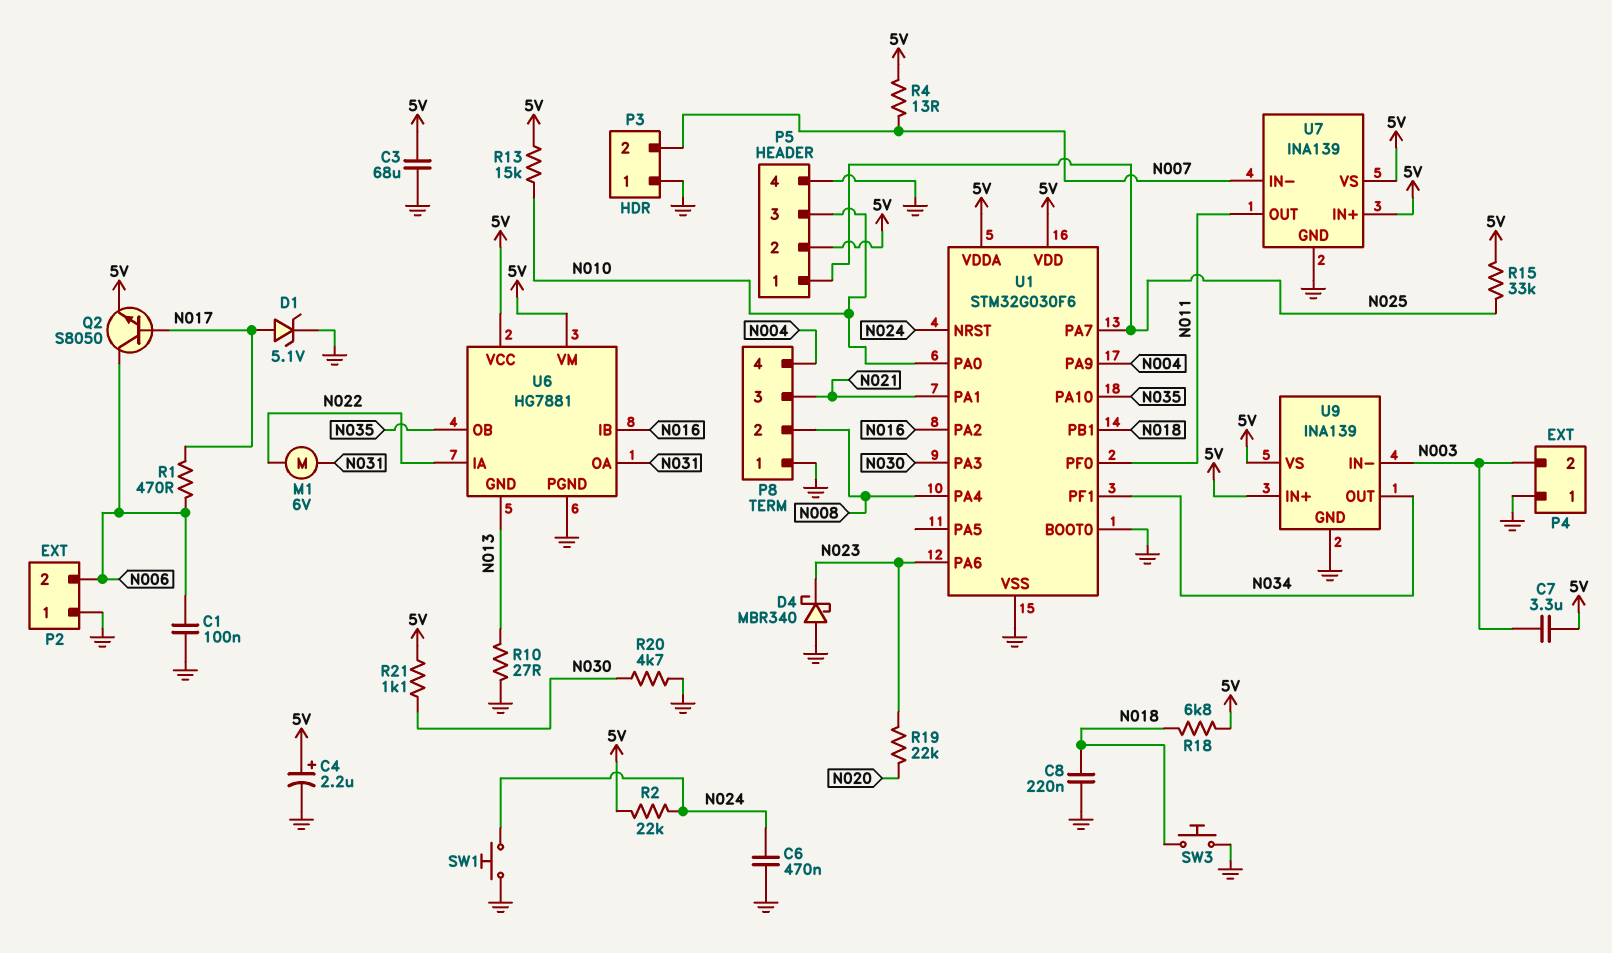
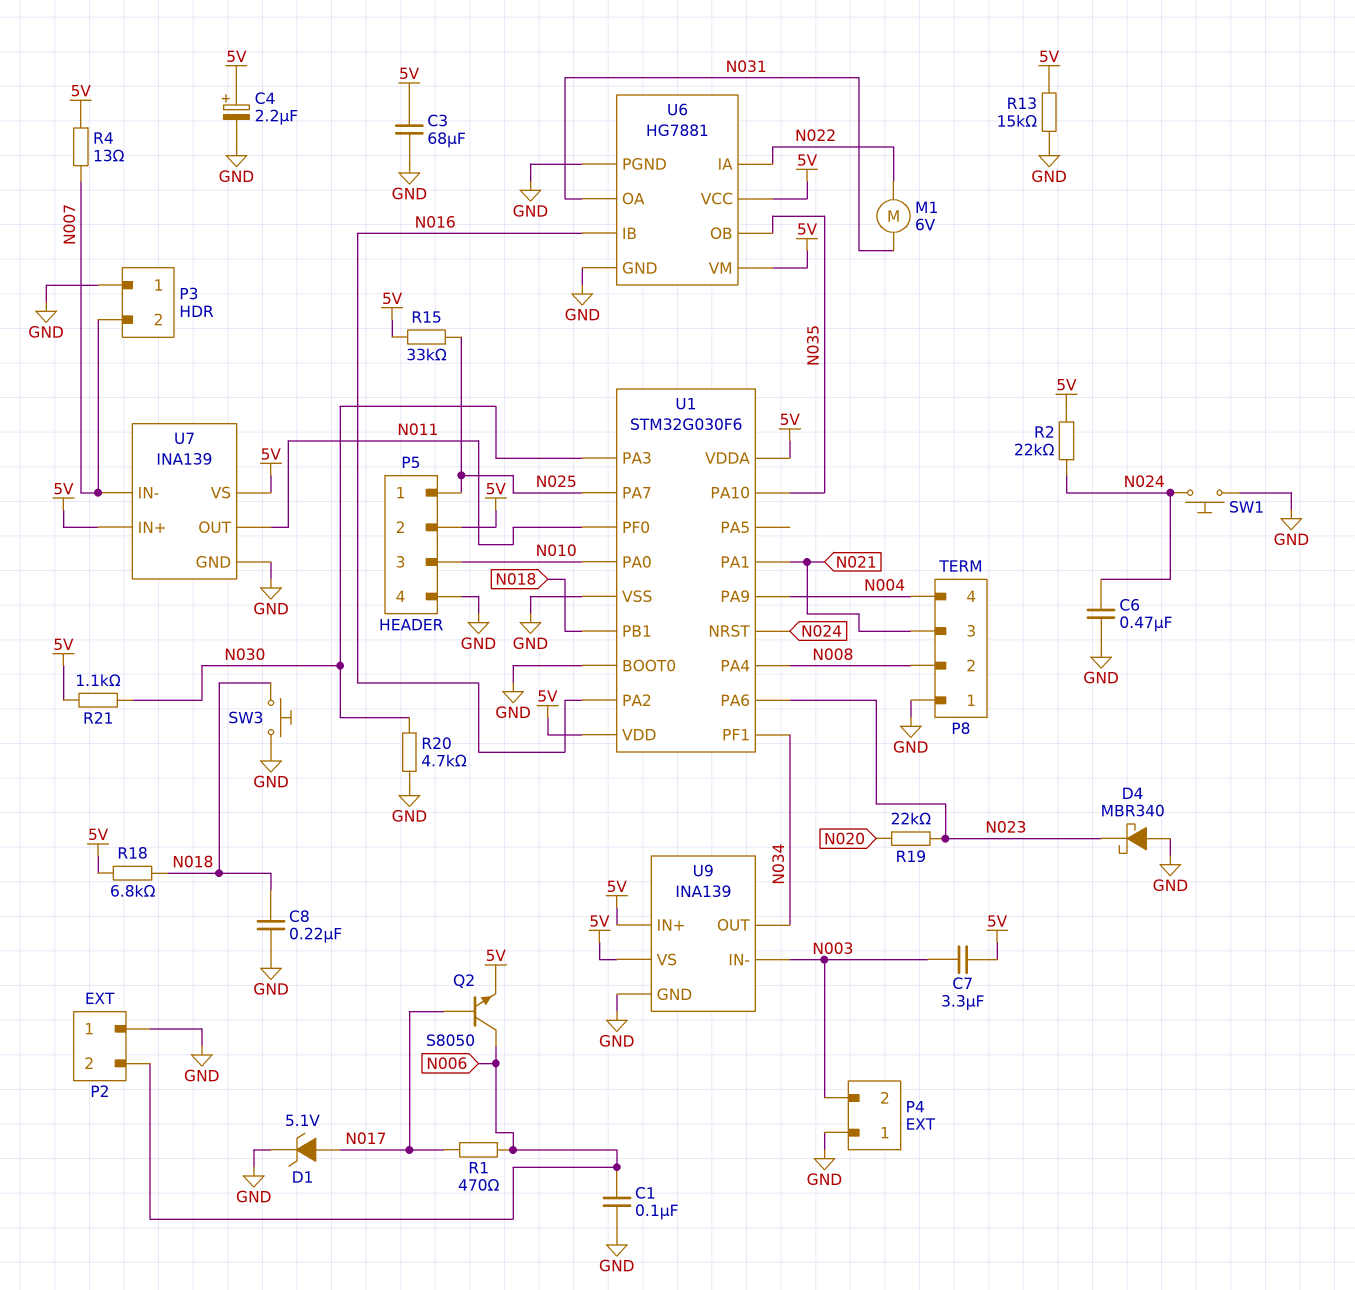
R10: 27 (GND, N013) -> none
R13: 15k (5V, N010) -> 15k (5V, GND)
U6 pin GND: N013 -> GND

